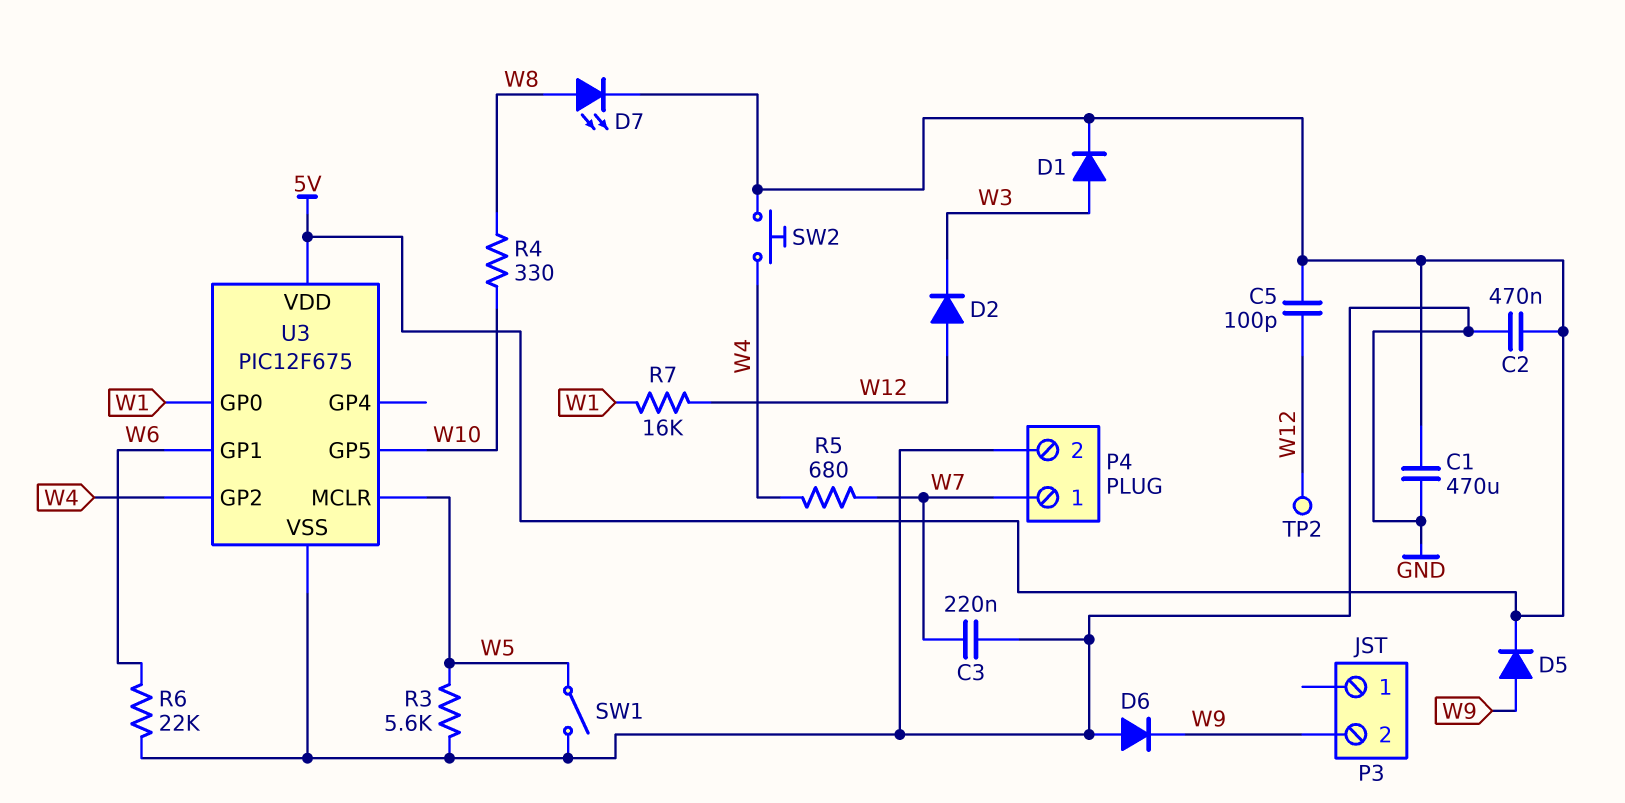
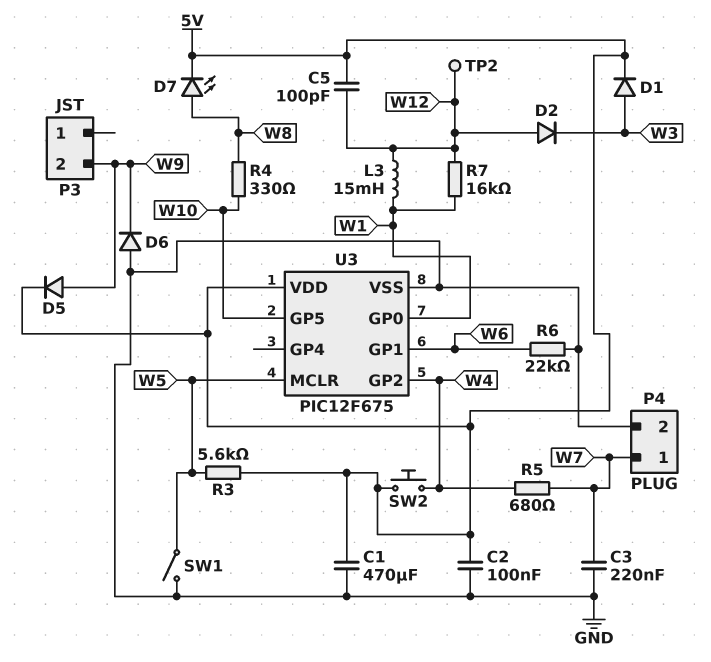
C2: 470nF (5V, GND) -> 100nF (5V, GND)
L3: none -> 15mH (W1, W12)
R3: 5.6k (GND, W5) -> 5.6k (5V, W5)

